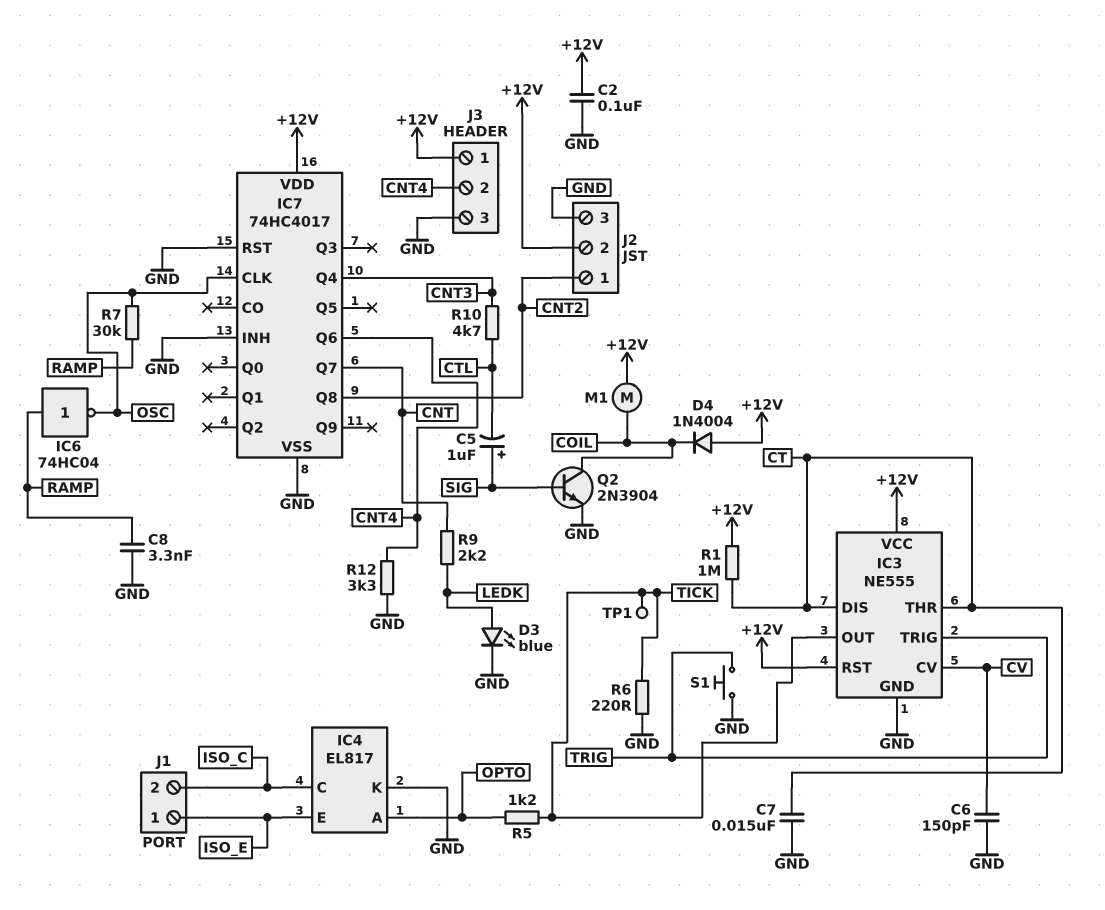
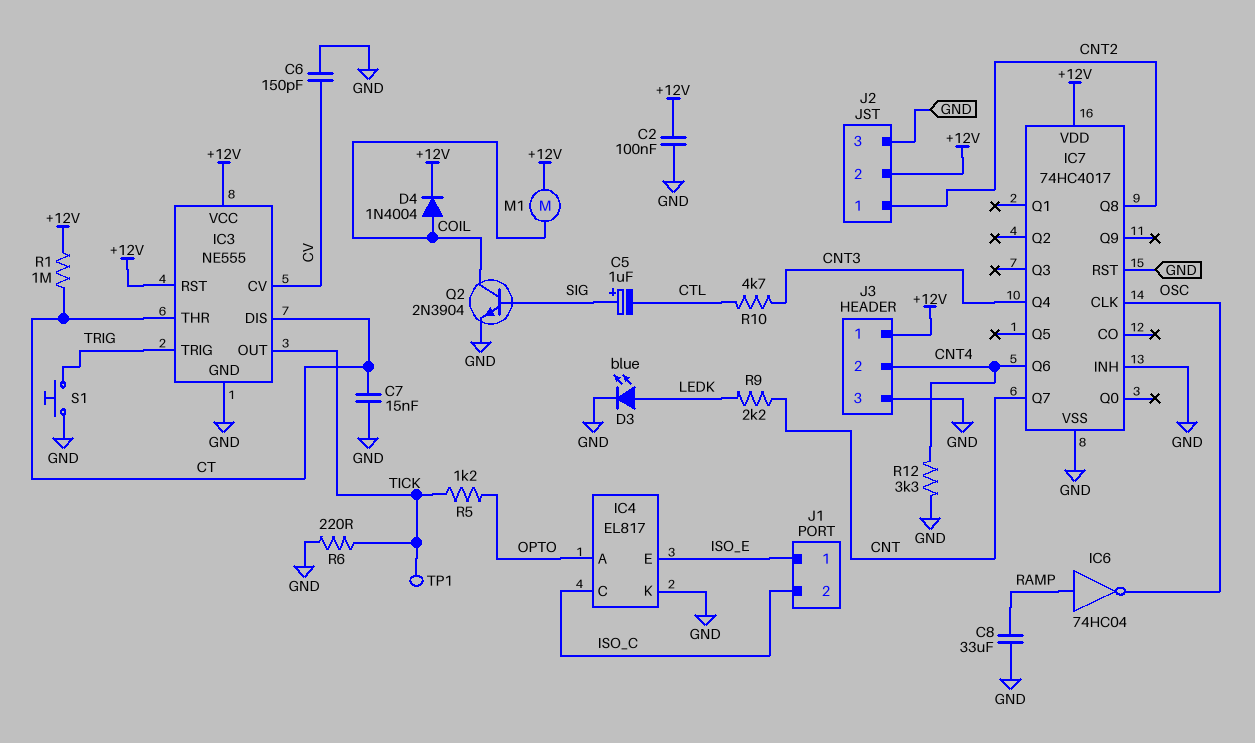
C8: 3.3nF (GND, RAMP) -> 33uF (GND, RAMP)
D4: diode 1N4004 (A +12V, K COIL) -> diode 1N4004 (A COIL, K +12V)
R7: 30k (OSC, RAMP) -> none

